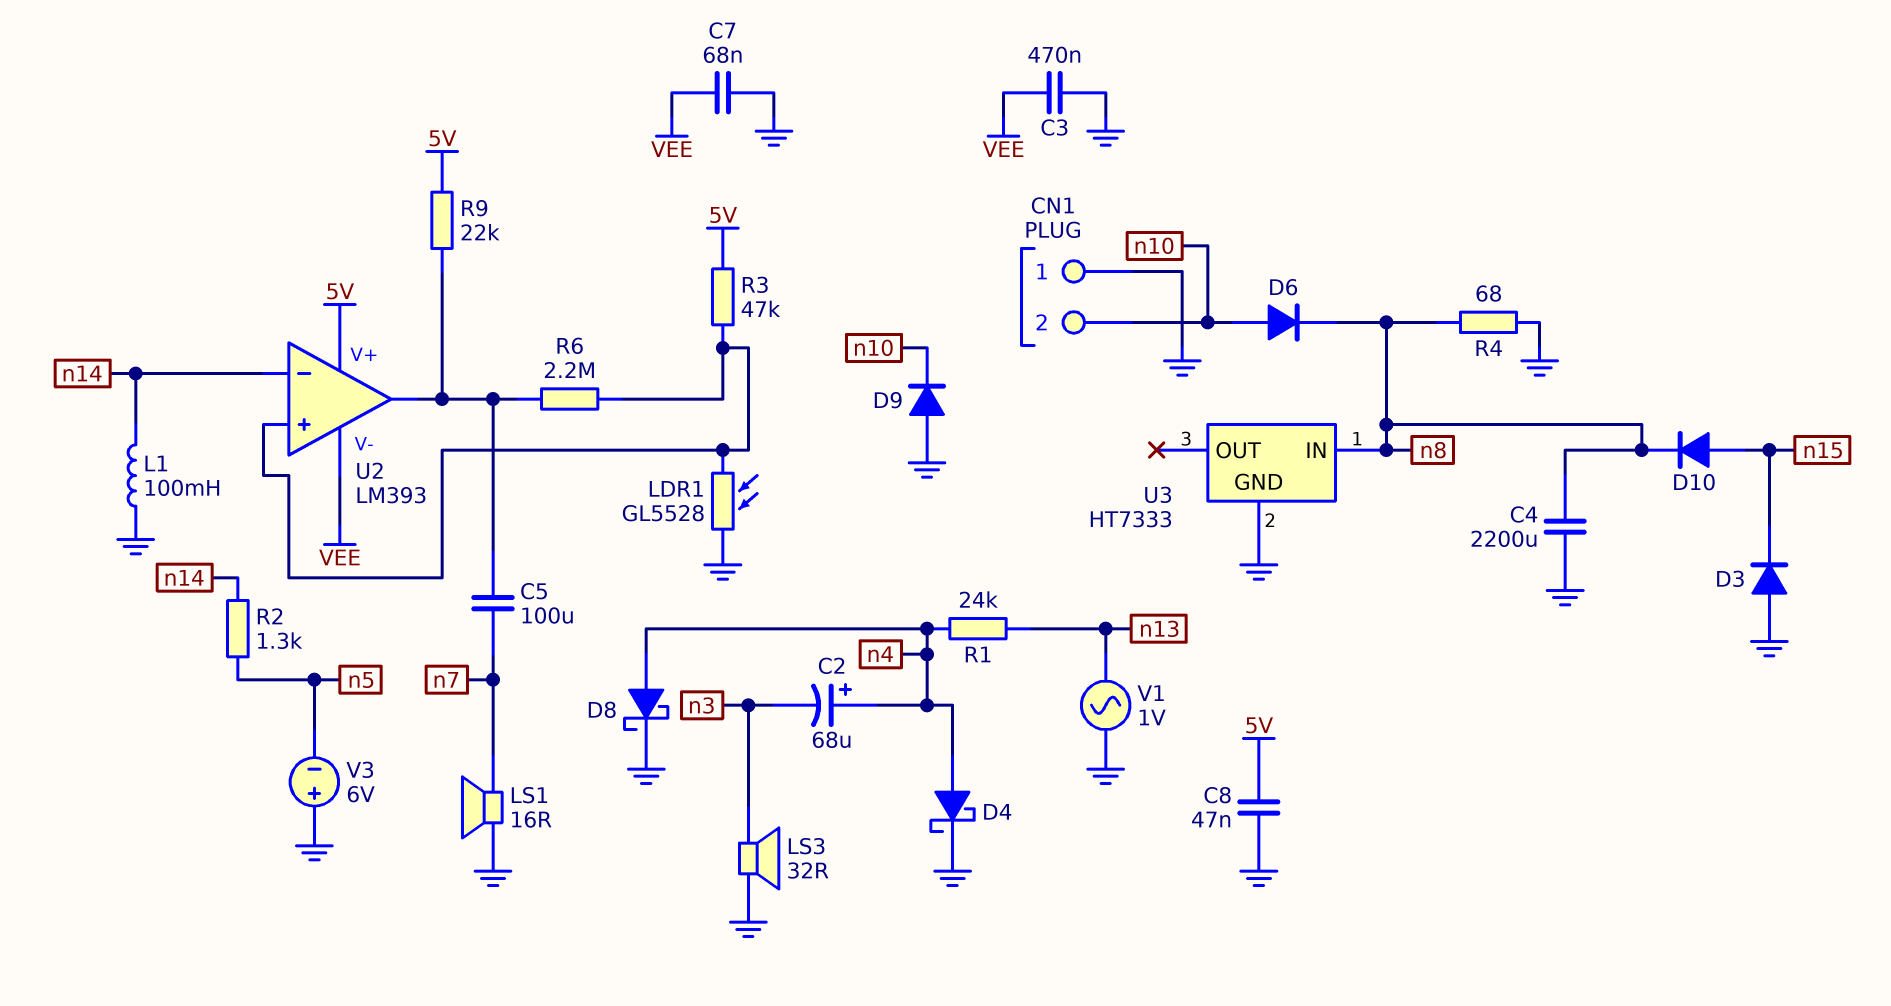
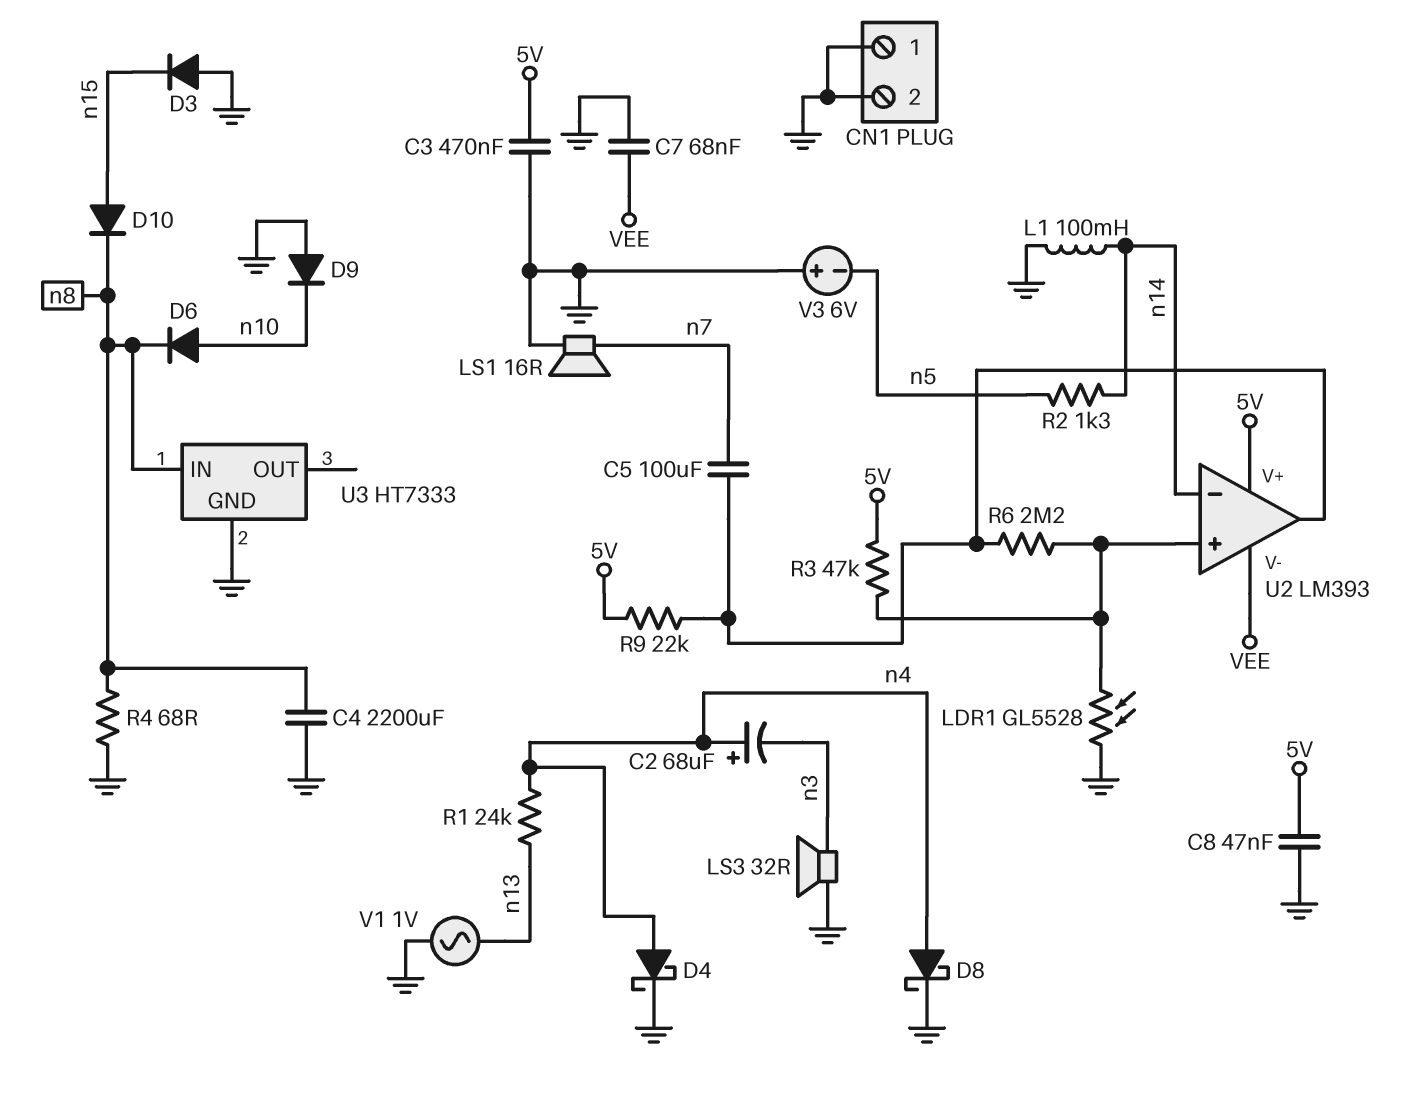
C3: 470nF (GND, VEE) -> 470nF (5V, GND)
CN1 pin 2: n10 -> GND

